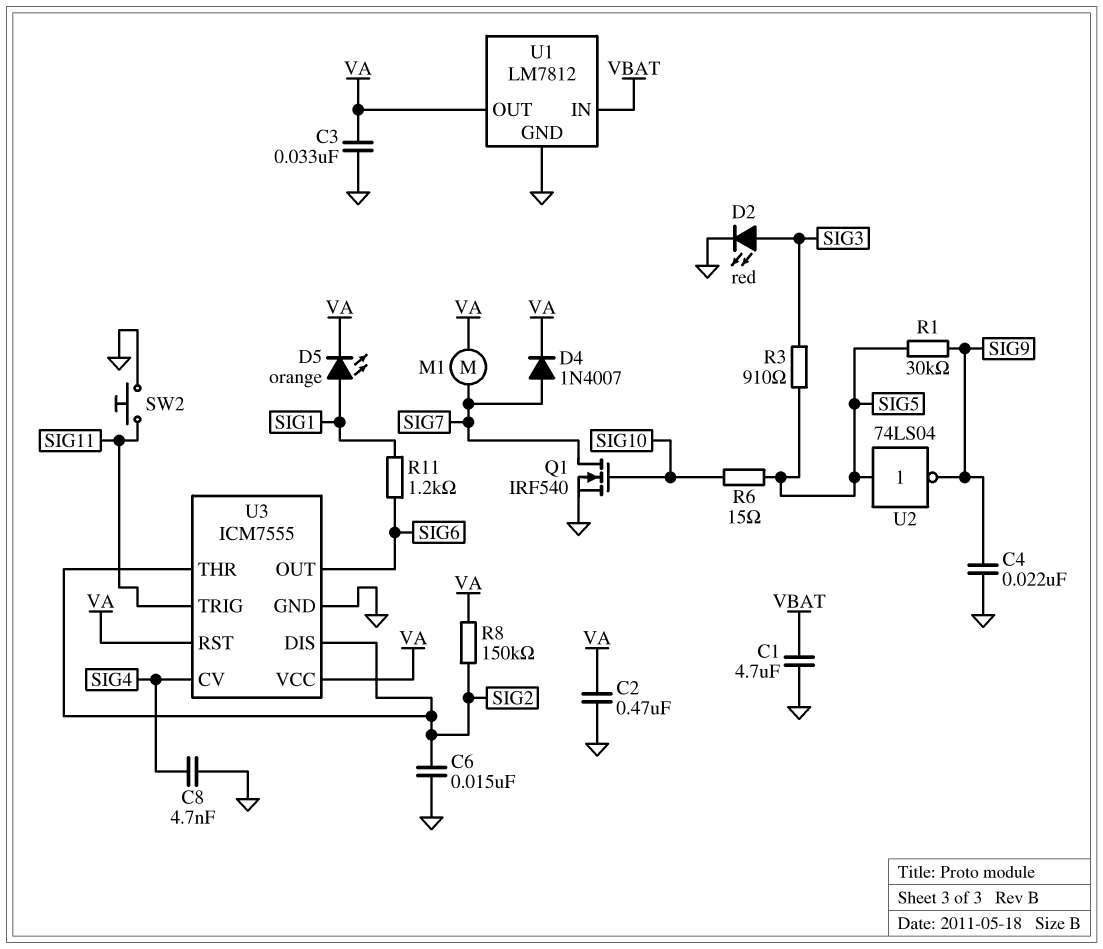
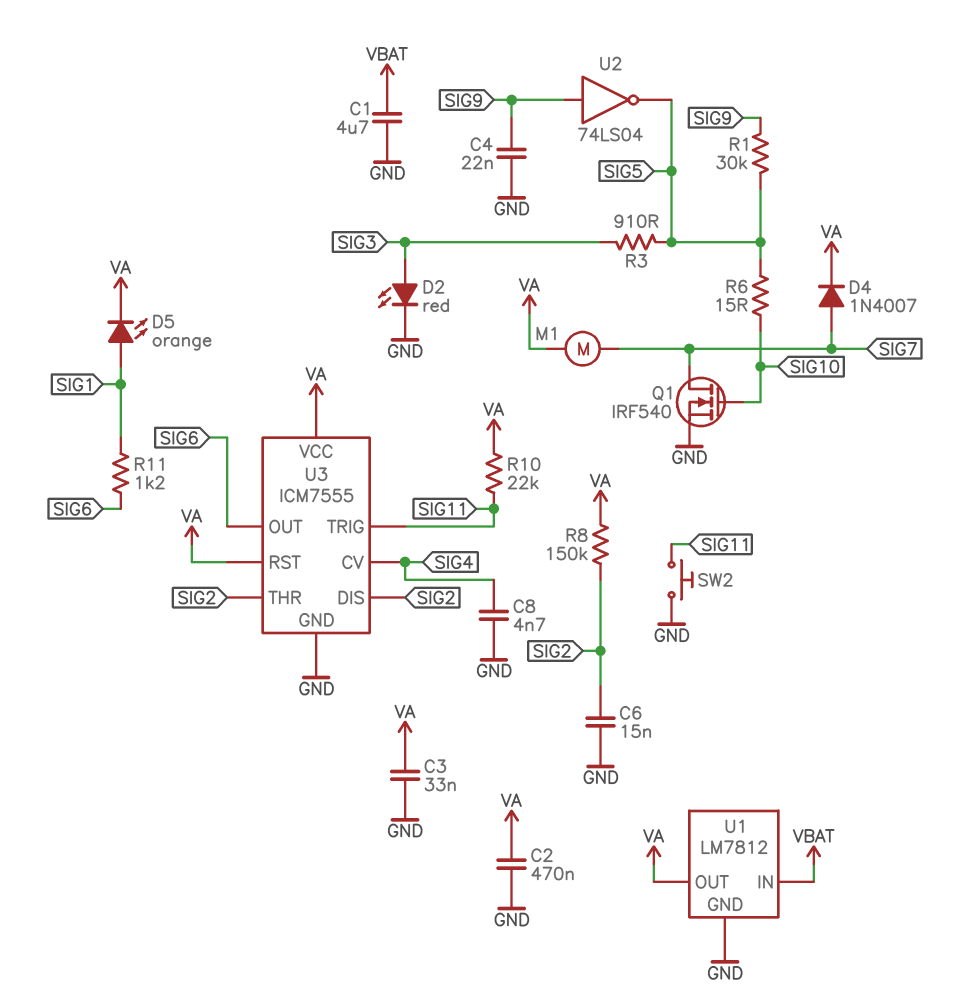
R10: none -> 22k (SIG11, VA)
U2: NOT 74LS04 (in SIG5, out SIG9) -> NOT 74LS04 (in SIG9, out SIG5)

